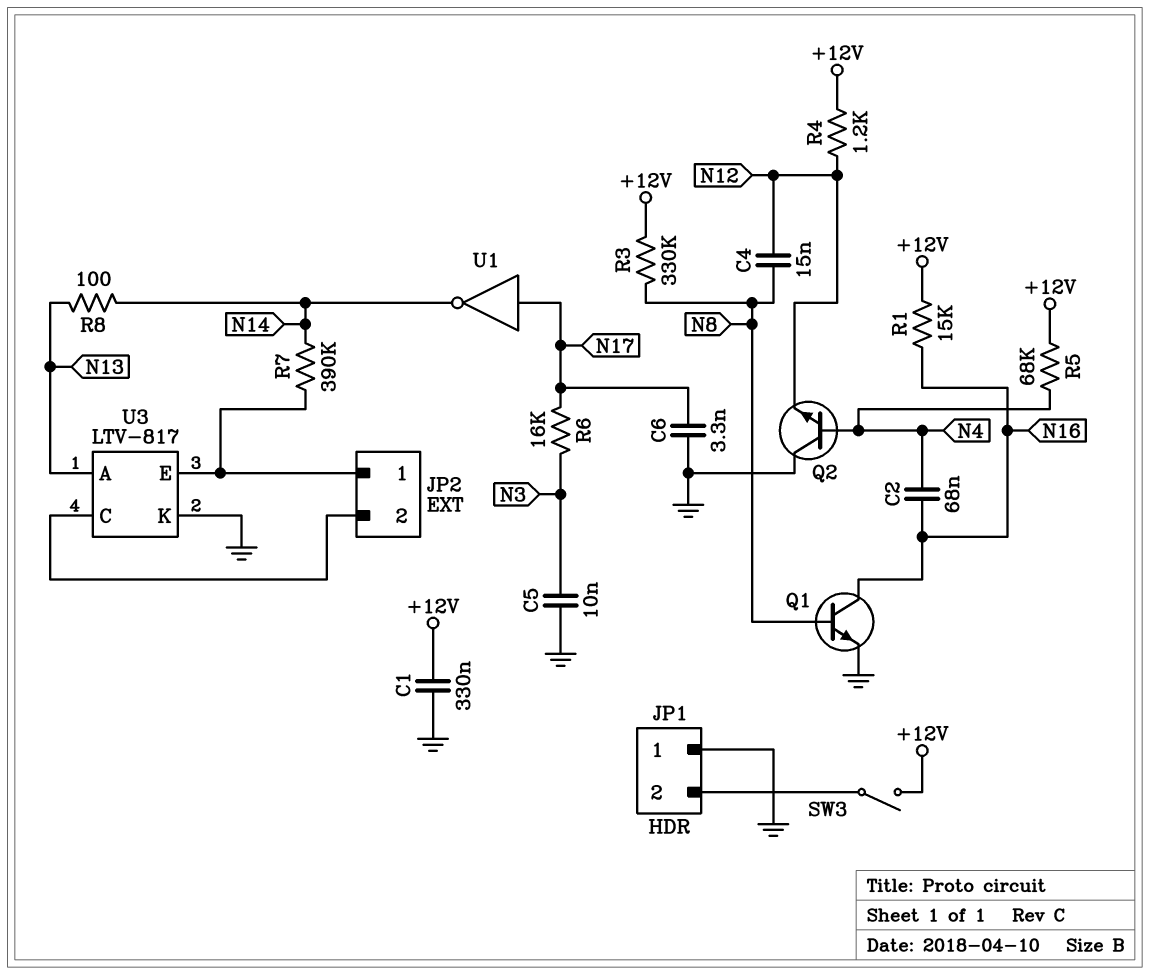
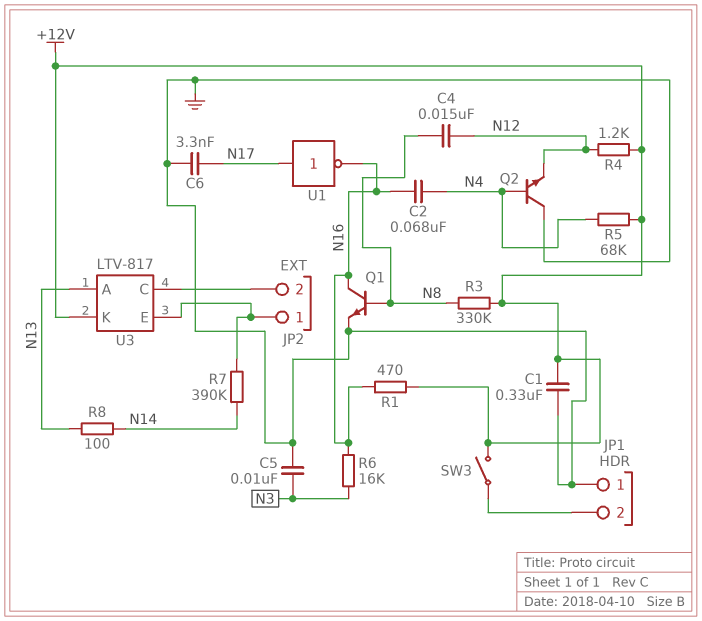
R1: 15k (+12V, N16) -> 470 (+12V, N16)
R6: 16k (N3, N17) -> 16k (N3, N16)
U1: NOT (in N17, out N14) -> NOT (in N17, out N16)
U3 pin K: GND -> +12V

